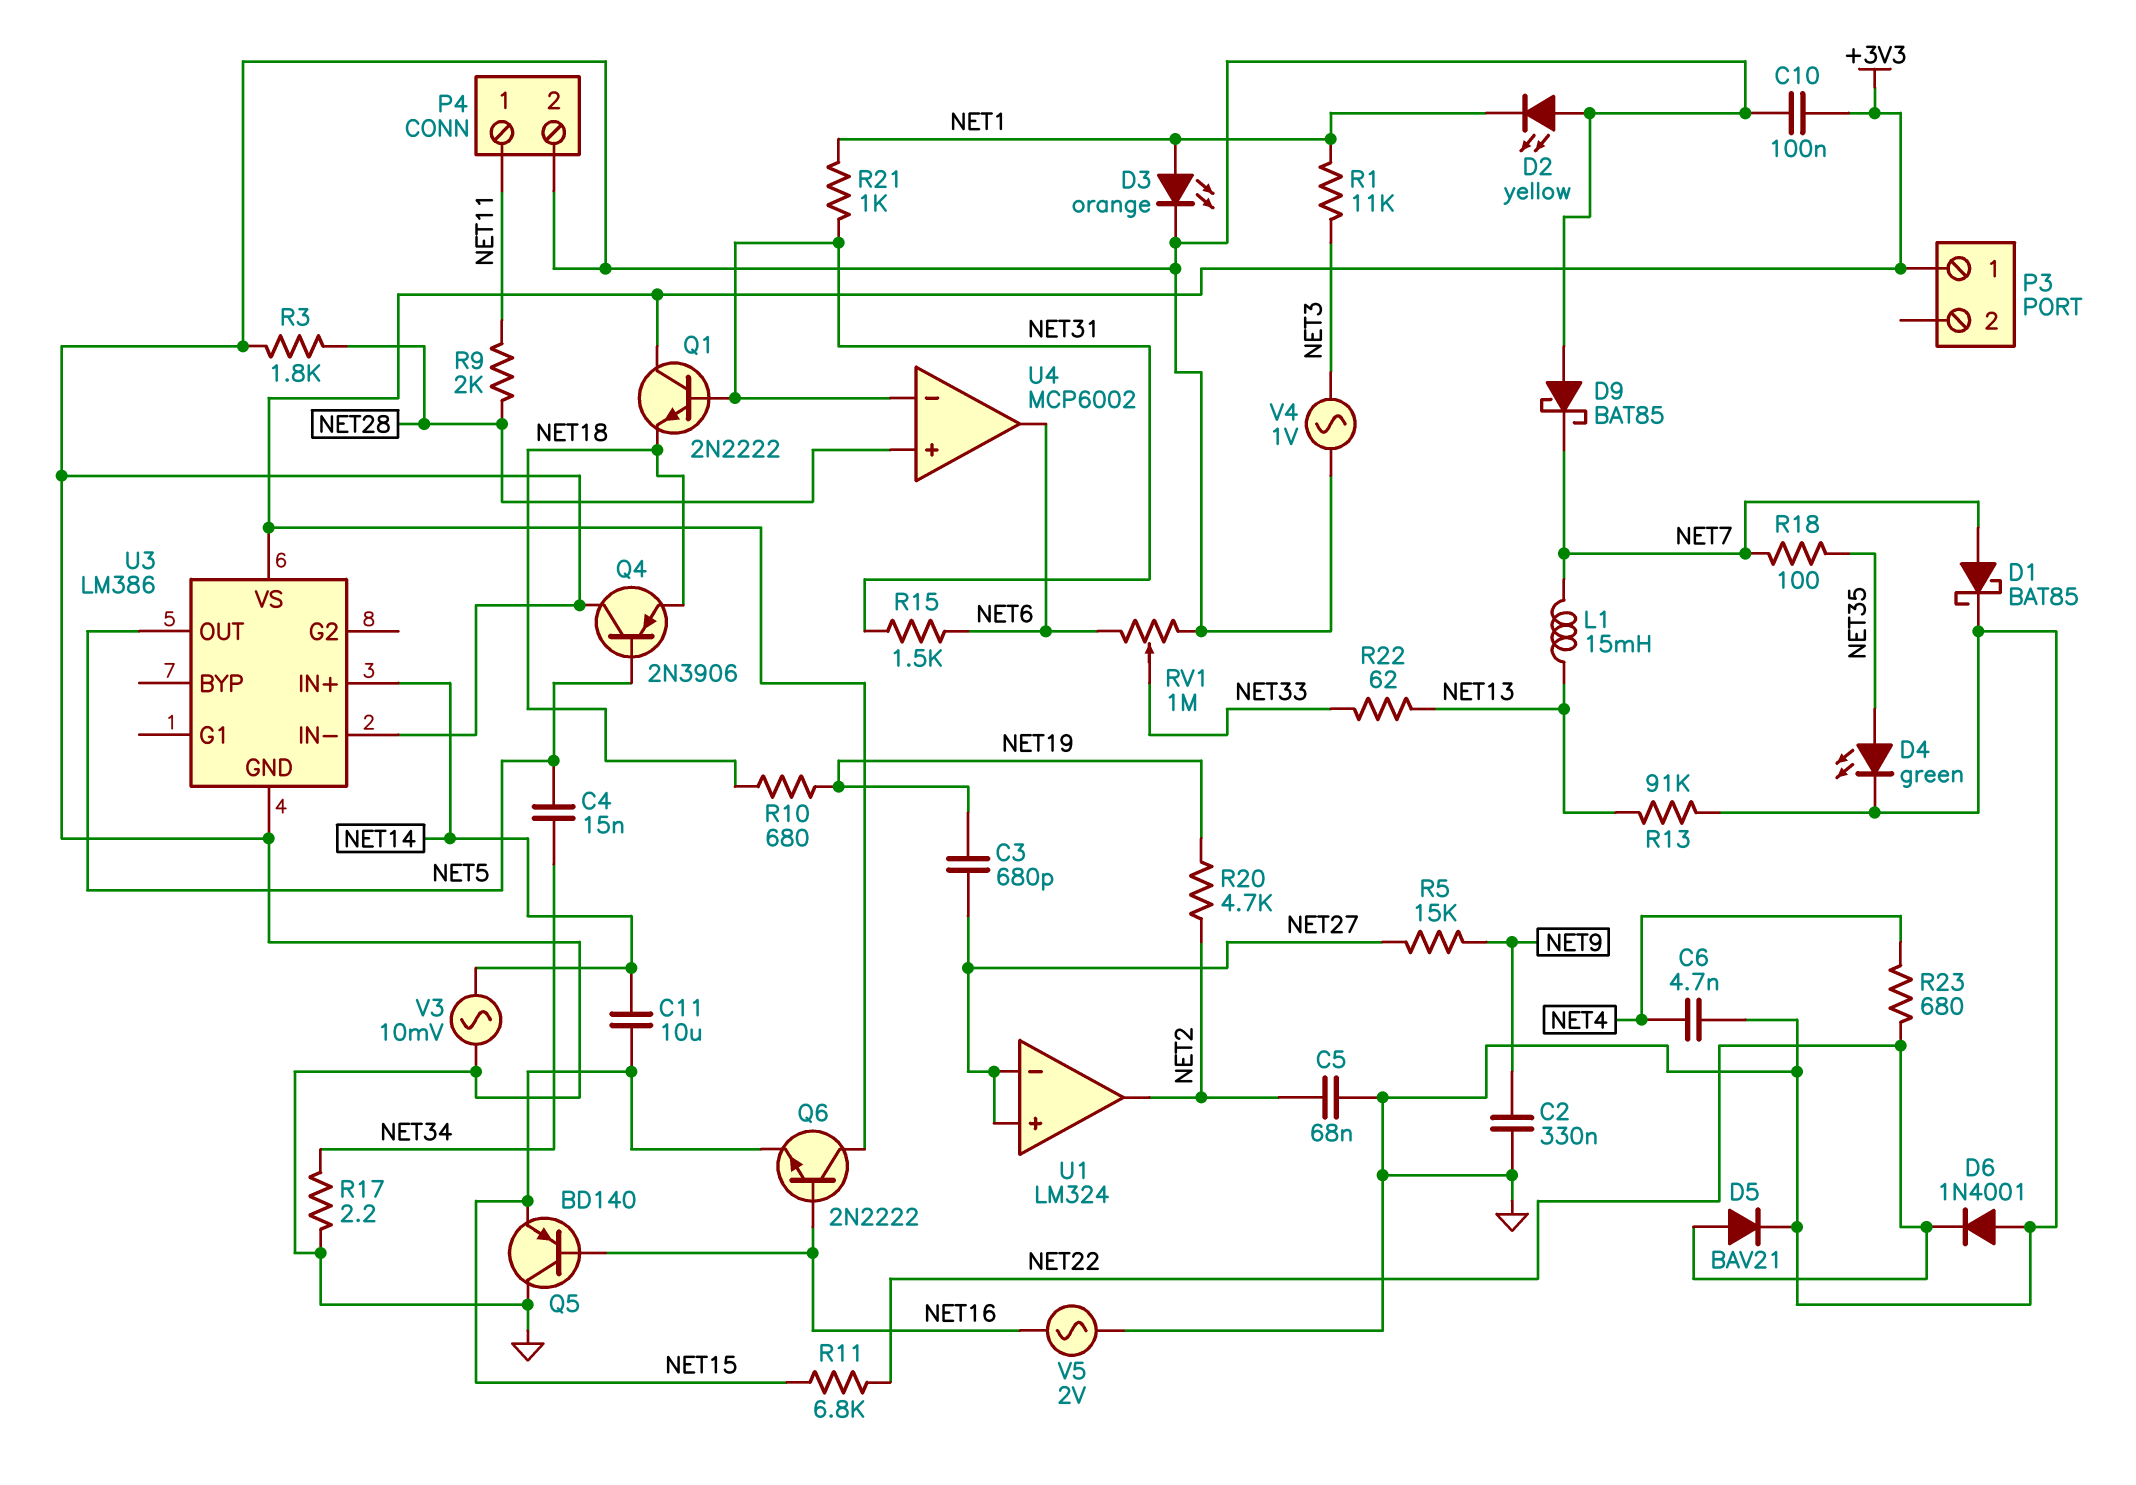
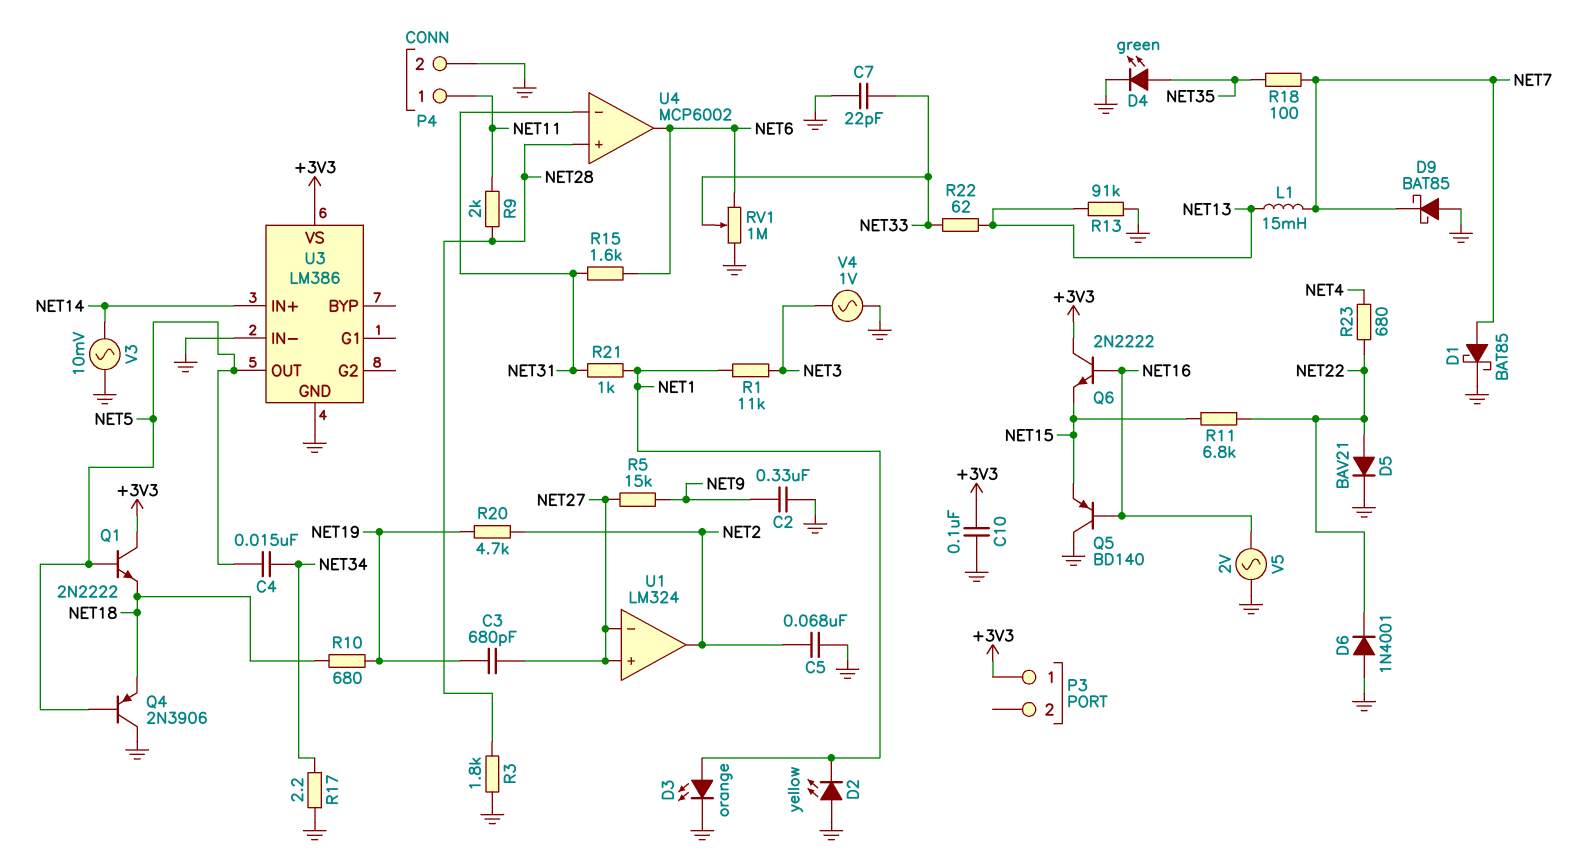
C6: 4.7nF (GND, NET4) -> none
C7: none -> 22pF (GND, NET33)
C11: 10uF (NET14, NET15) -> none
Q1: NPN 2N2222 (B NET31, C +3V3, E NET18) -> NPN 2N2222 (B NET5, C +3V3, E NET18)
R15: 1.5k (NET6, NET31) -> 1.6k (NET6, NET31)

